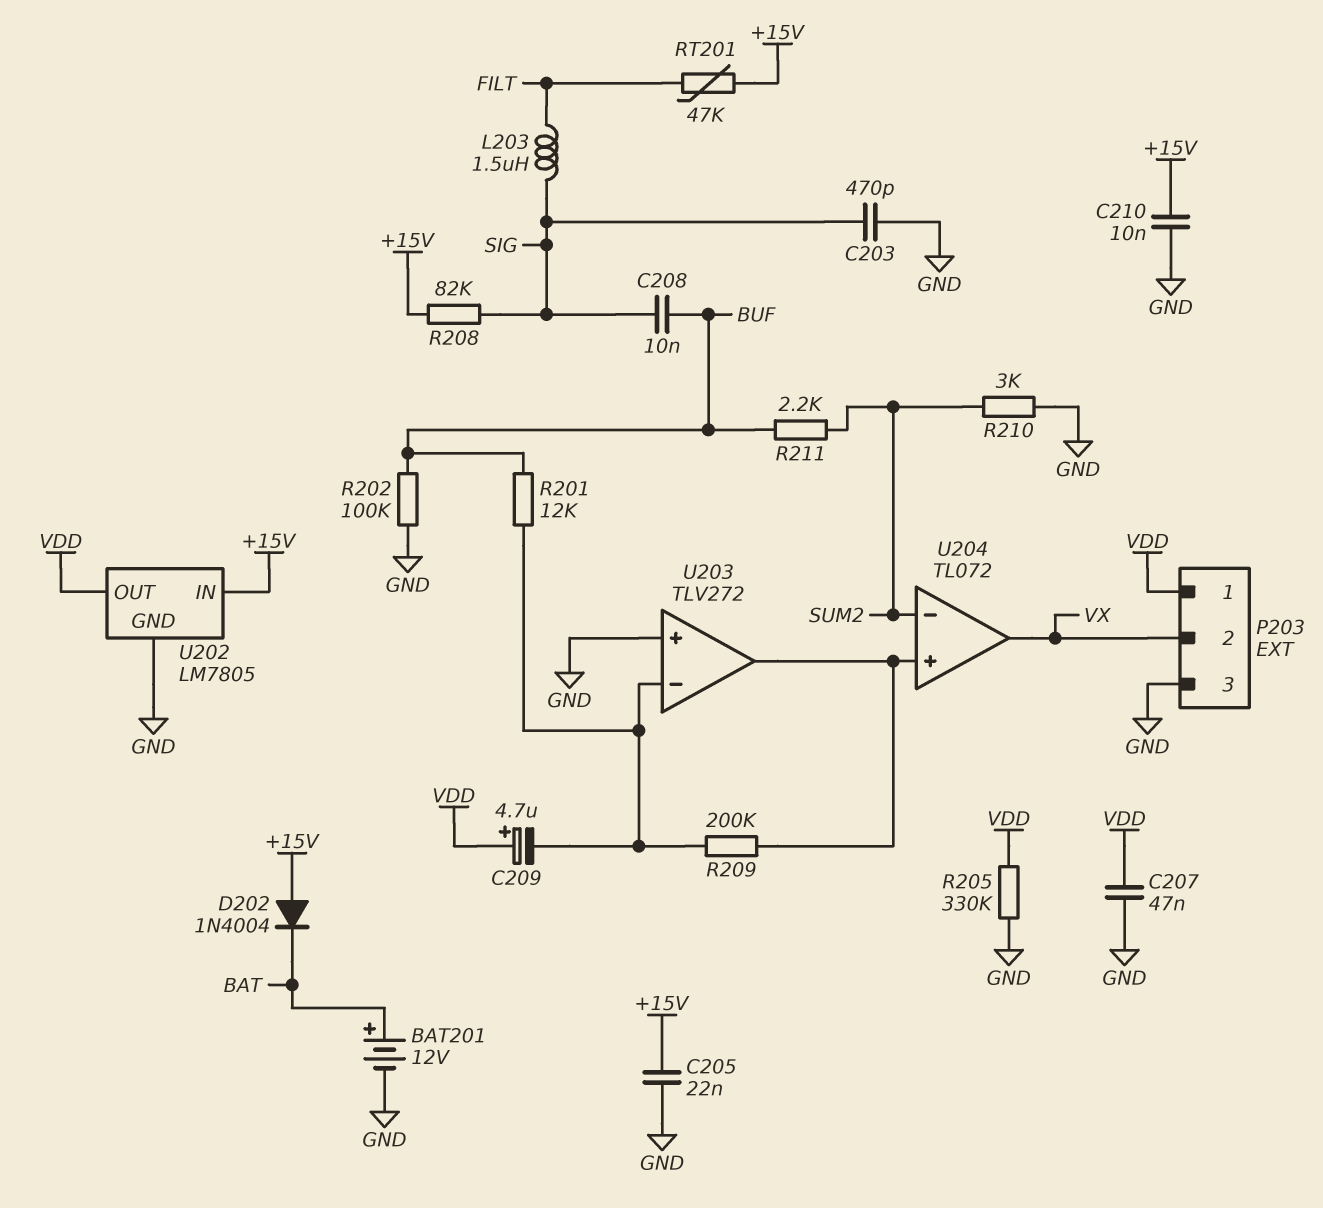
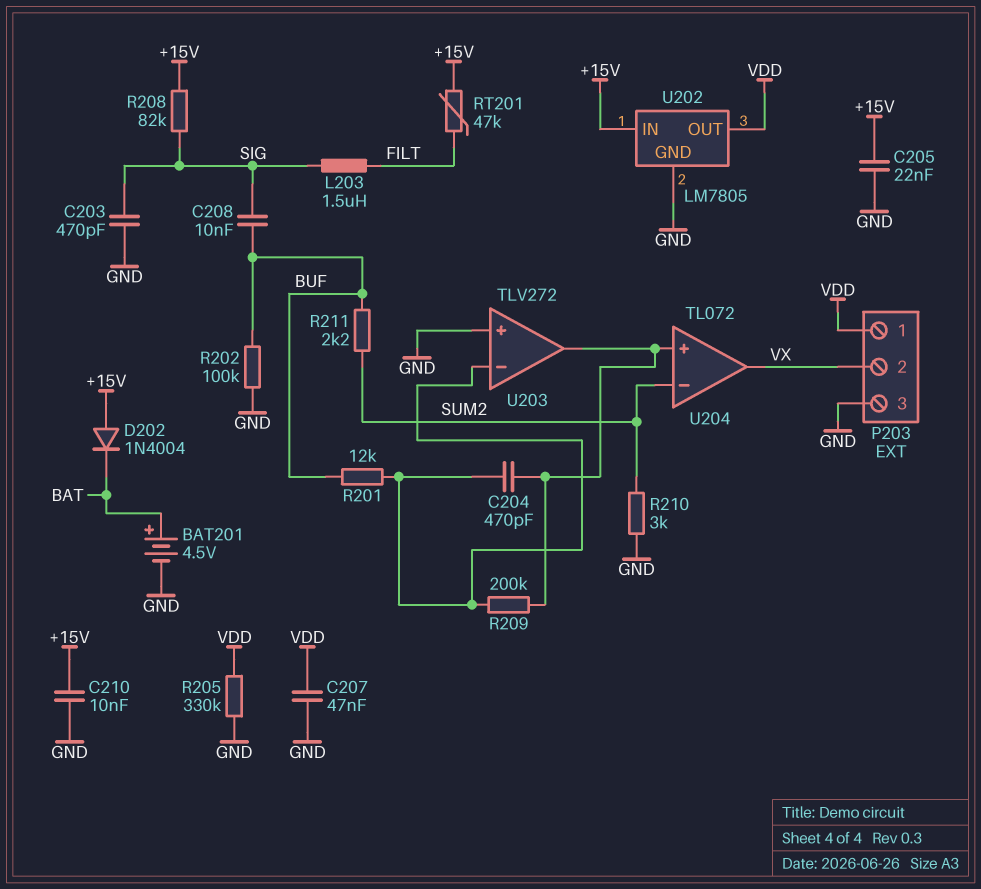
BAT201: 12V (plus BAT, minus GND) -> 4.5V (plus BAT, minus GND)
C204: none -> 470pF (U203/in-, U203/out)
C209: 4.7uF (plus VDD, minus U203/in-) -> none

